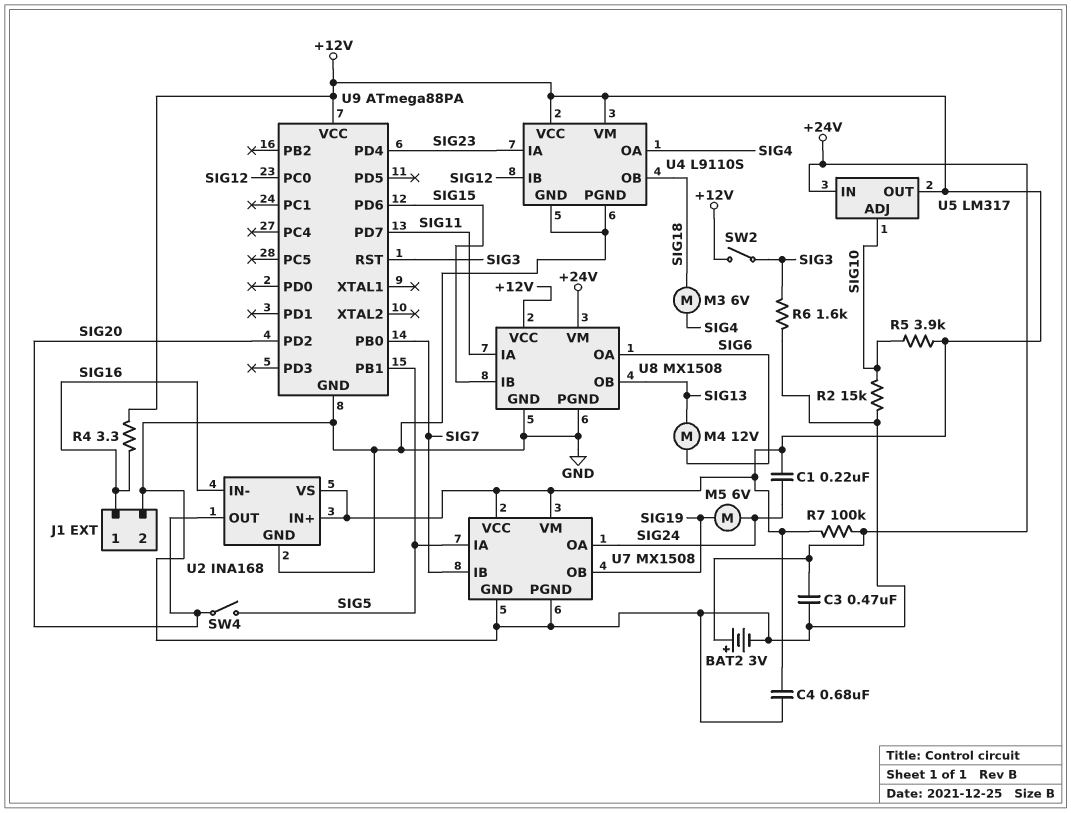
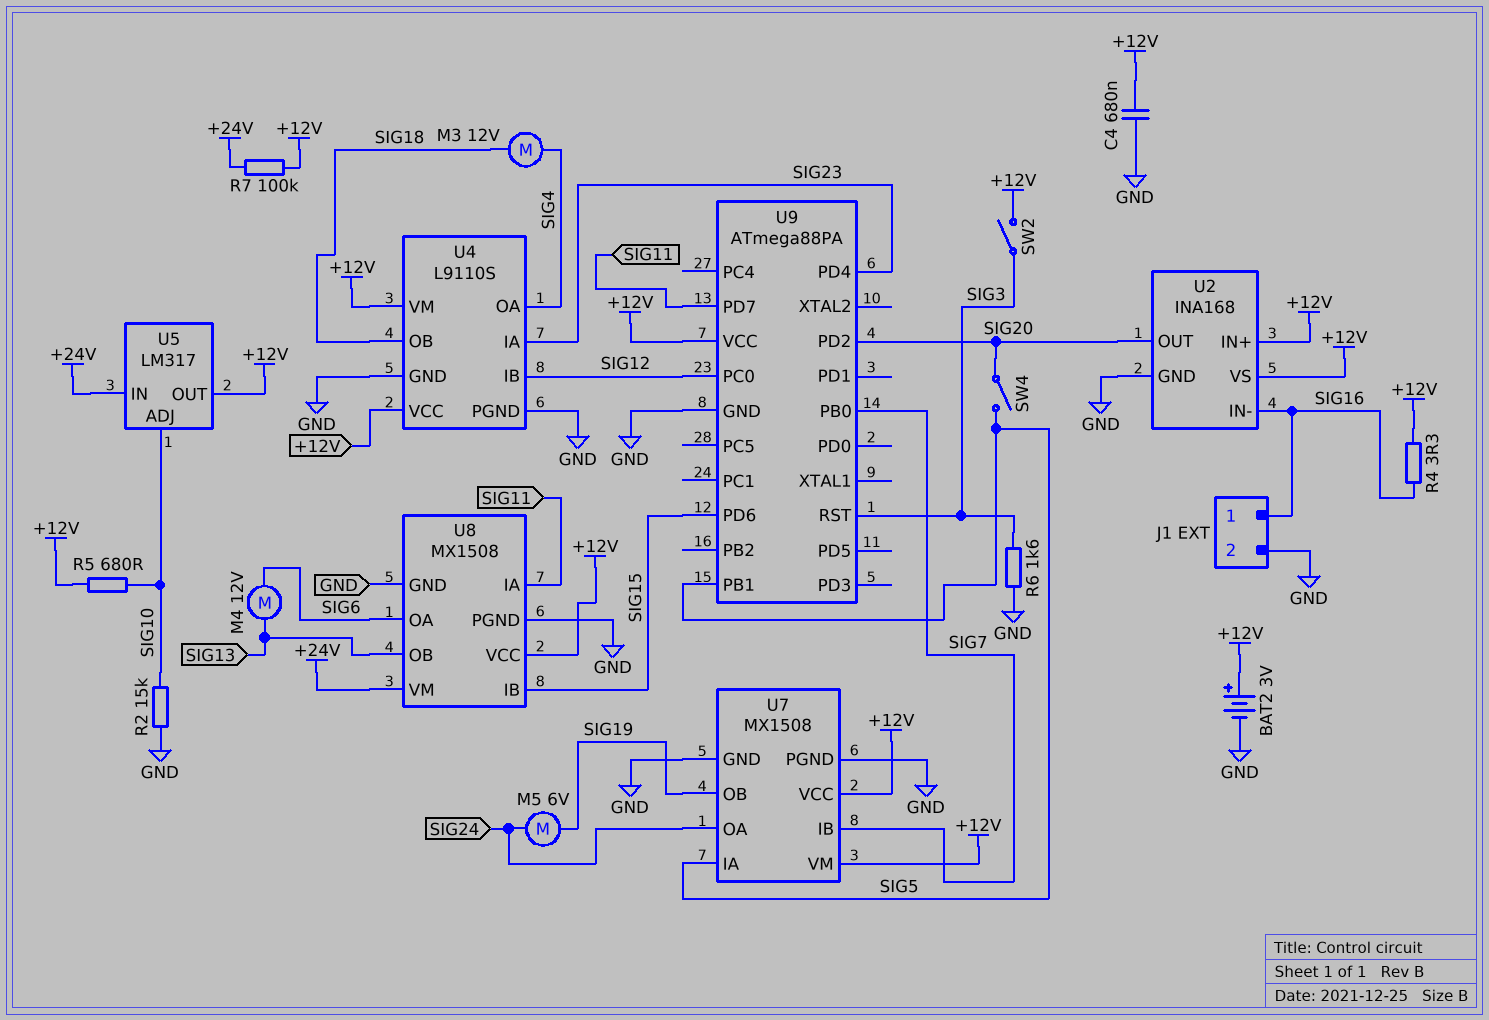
BAT2: 3V (plus +24V, minus GND) -> 3V (plus +12V, minus GND)
C1: 220nF (+12V, SIG24) -> none
C3: 470nF (+24V, GND) -> none
M3: motor 6V (SIG4, SIG18) -> motor 12V (SIG4, SIG18)
R5: 3.9k (+12V, SIG10) -> 680 (+12V, SIG10)

